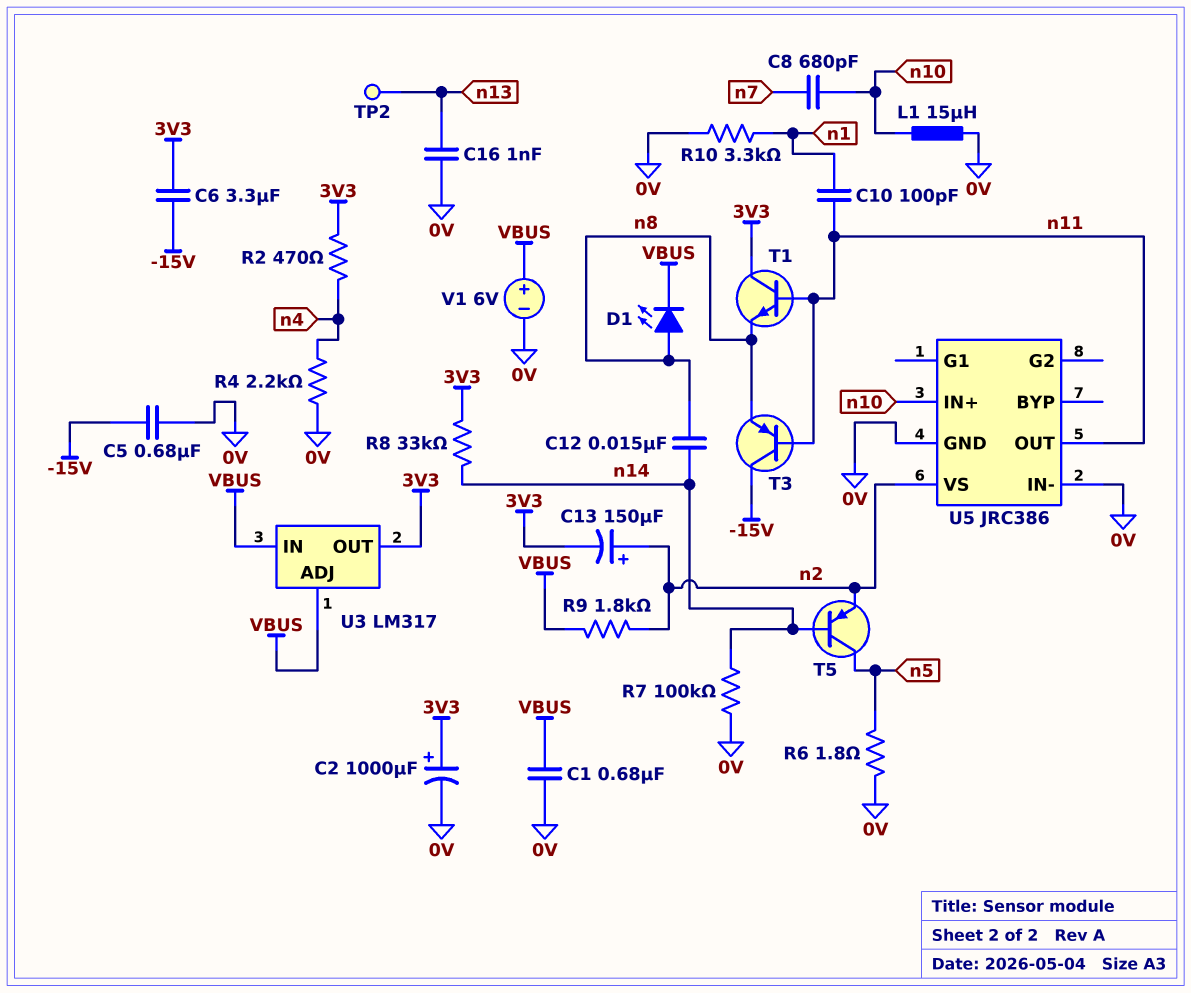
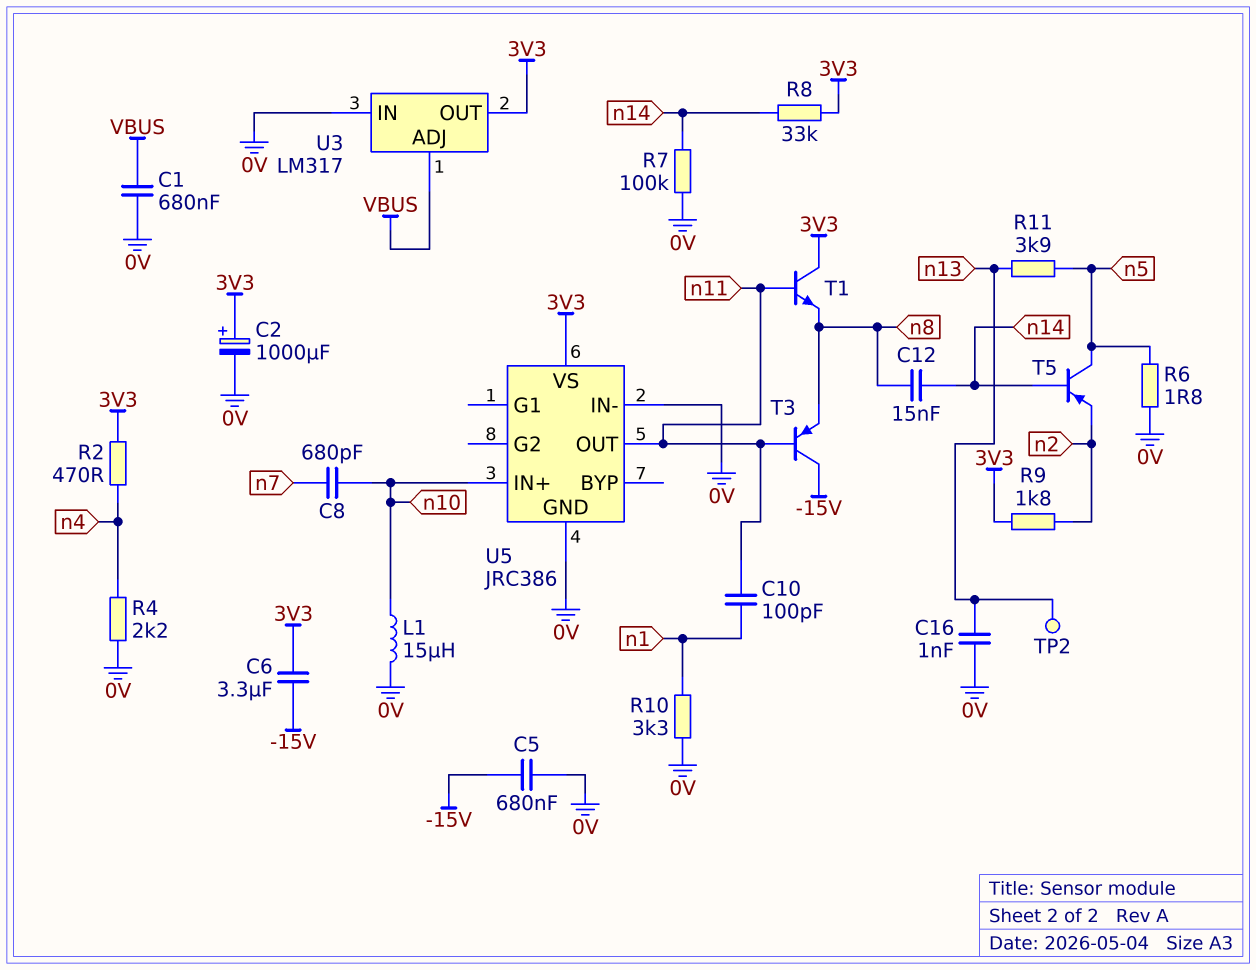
C13: 150uF (plus n2, minus 3V3) -> none
D1: LED (A n8, K VBUS) -> none
R9: 1.8k (VBUS, n2) -> 1.8k (3V3, n2)
R11: none -> 3.9k (n5, n13)
U3 pin IN: VBUS -> 0V
U5 pin VS: n2 -> 3V3
V1: 6V (plus VBUS, minus 0V) -> none

